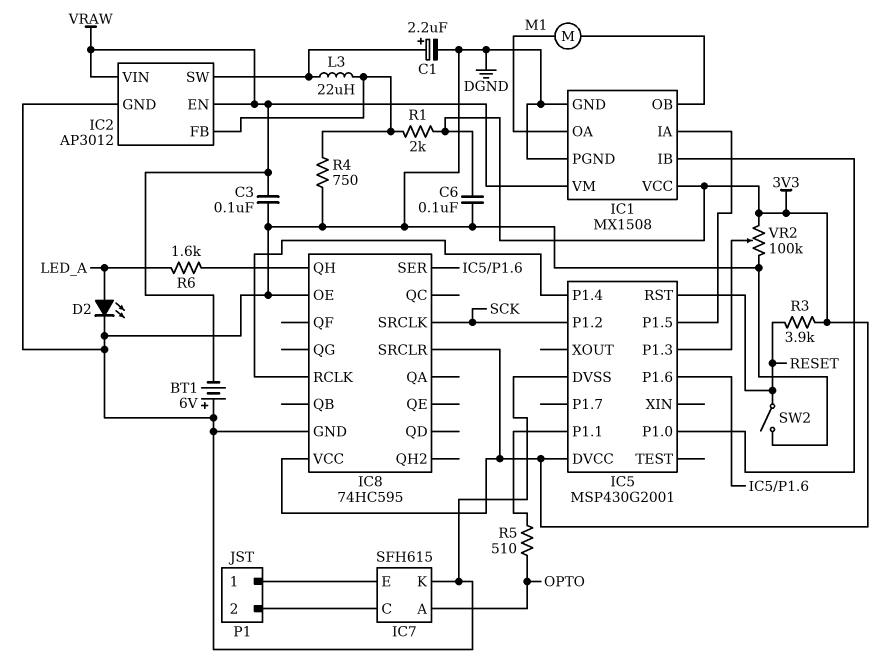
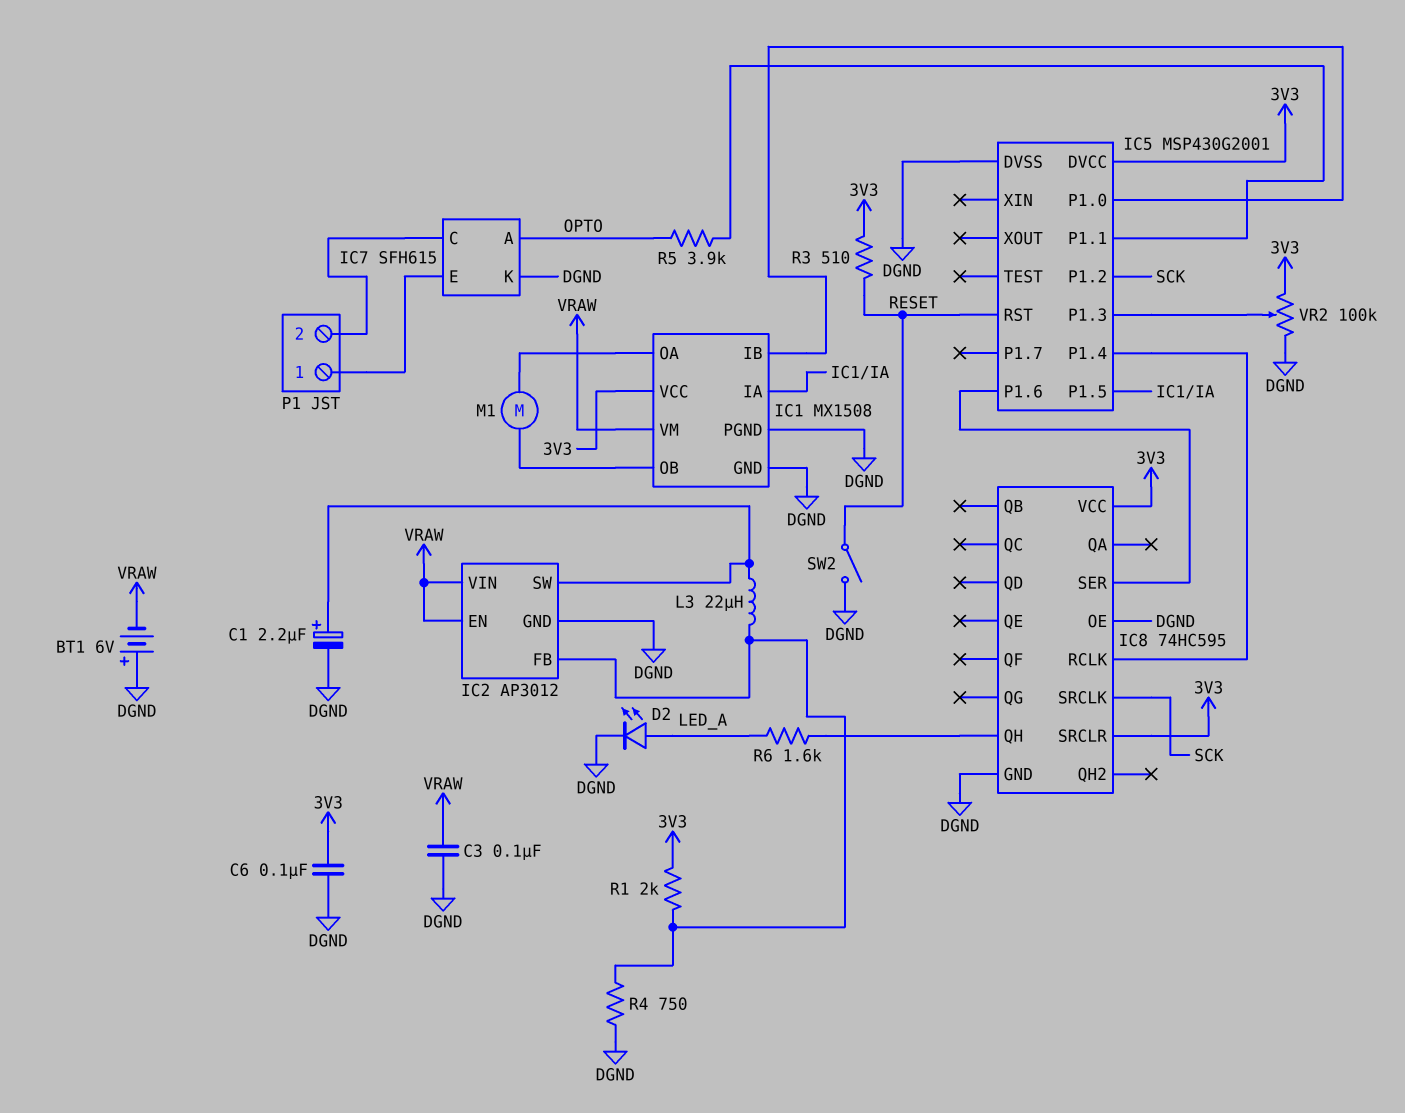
R3: 3.9k (3V3, RESET) -> 510 (3V3, RESET)
R5: 510 (IC5/P1.1, OPTO) -> 3.9k (IC5/P1.1, OPTO)

